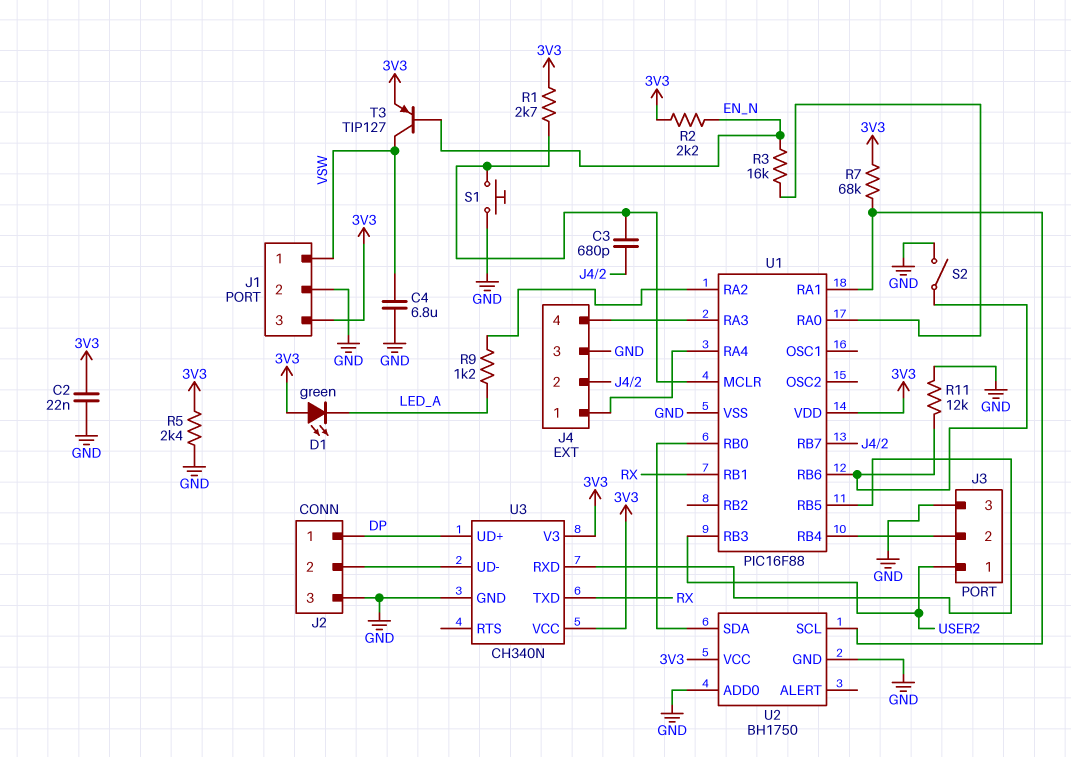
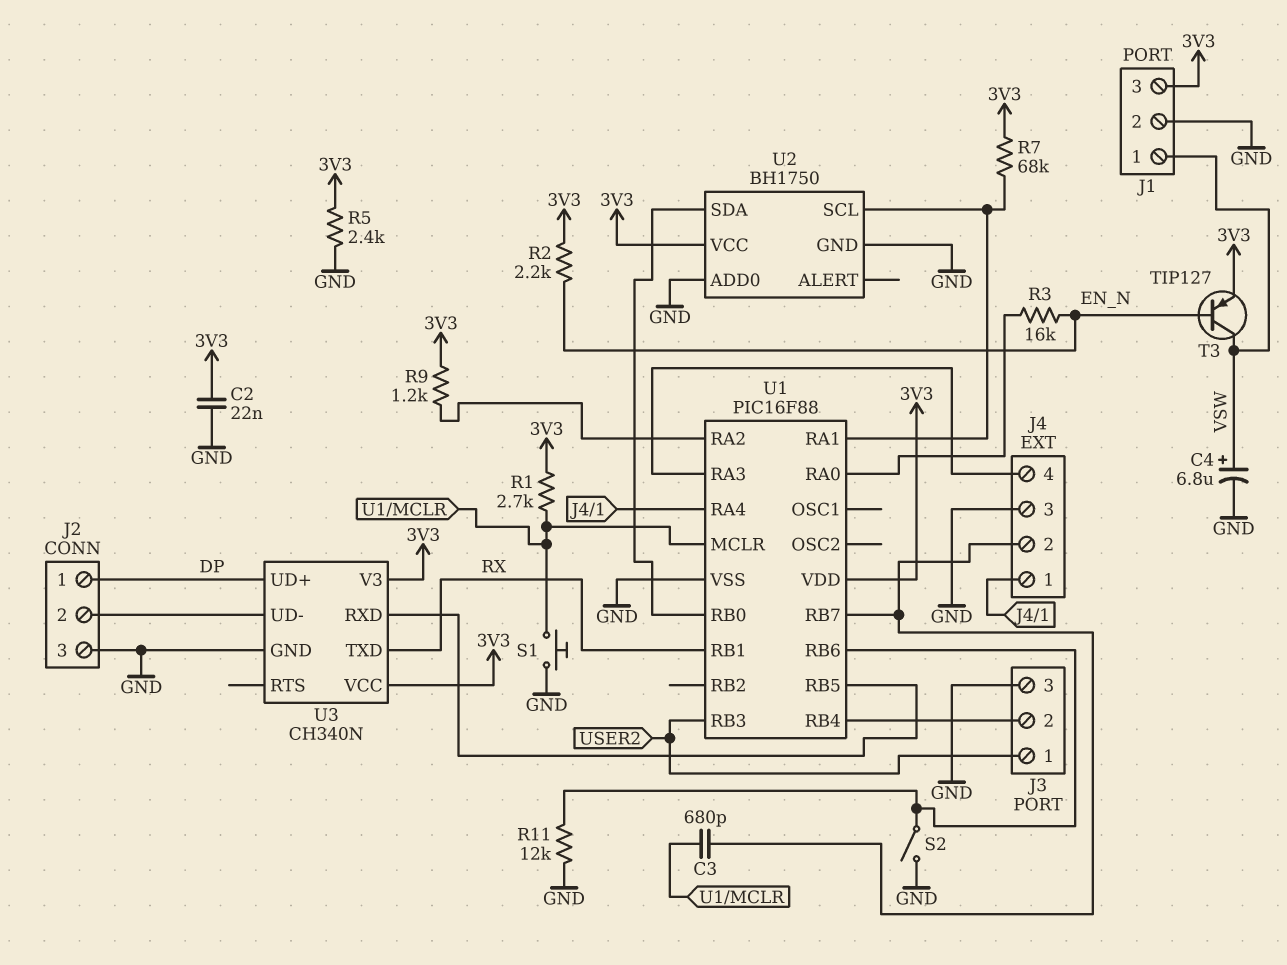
C4: 6.8uF (GND, VSW) -> 6.8uF (plus VSW, minus GND)
D1: LED green (A 3V3, K LED_A) -> none
R9: 1.2k (LED_A, U1/RA2) -> 1.2k (3V3, U1/RA2)

